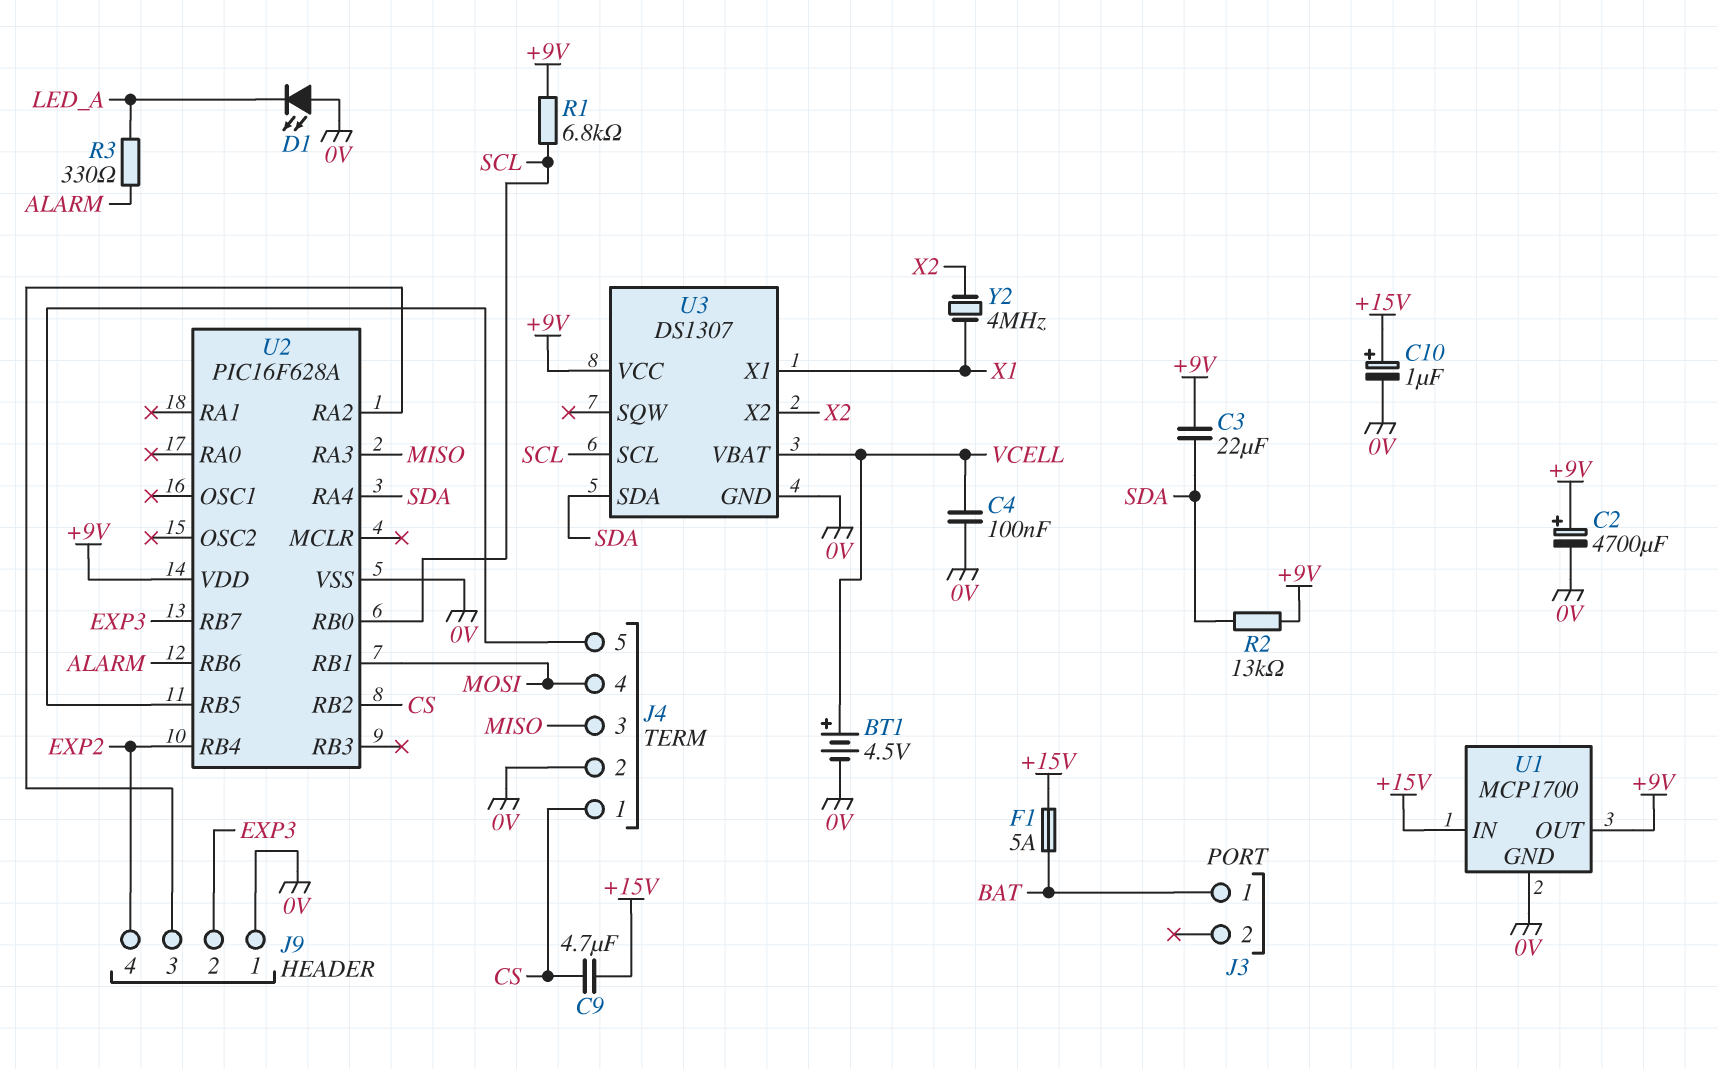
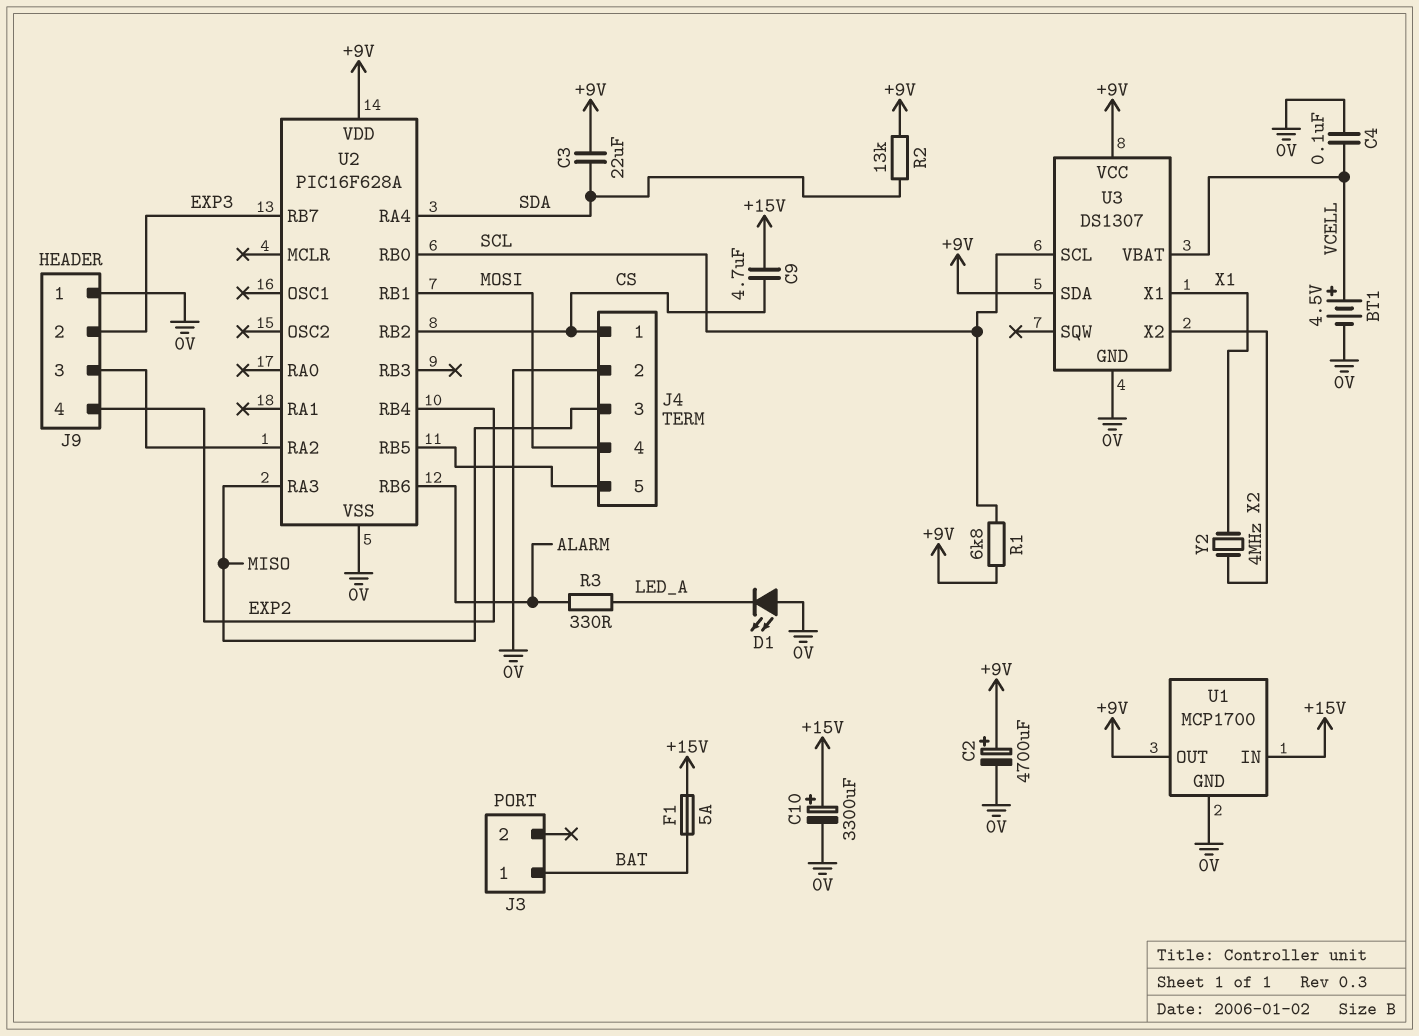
C10: 1uF (plus +15V, minus 0V) -> 3300uF (plus +15V, minus 0V)
U3 pin SDA: SDA -> +9V

